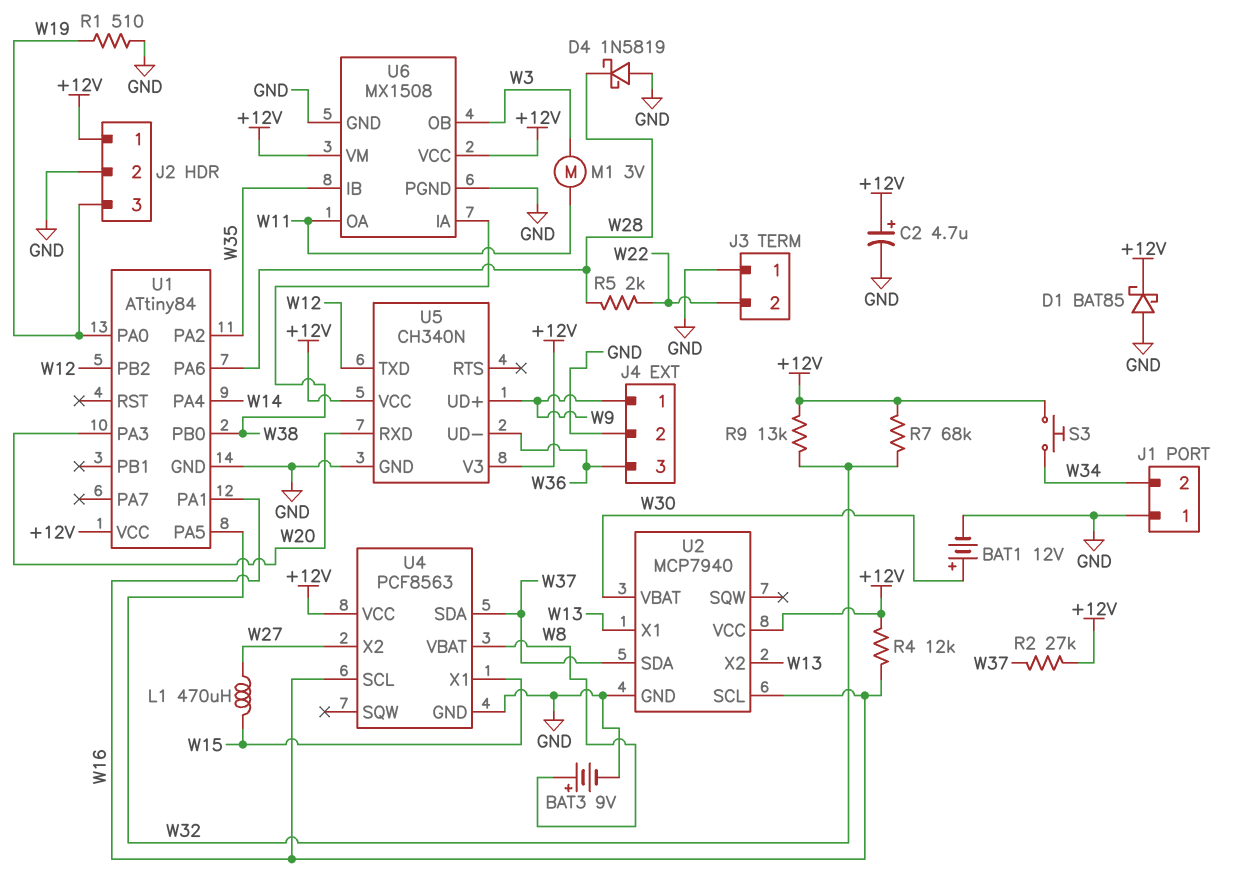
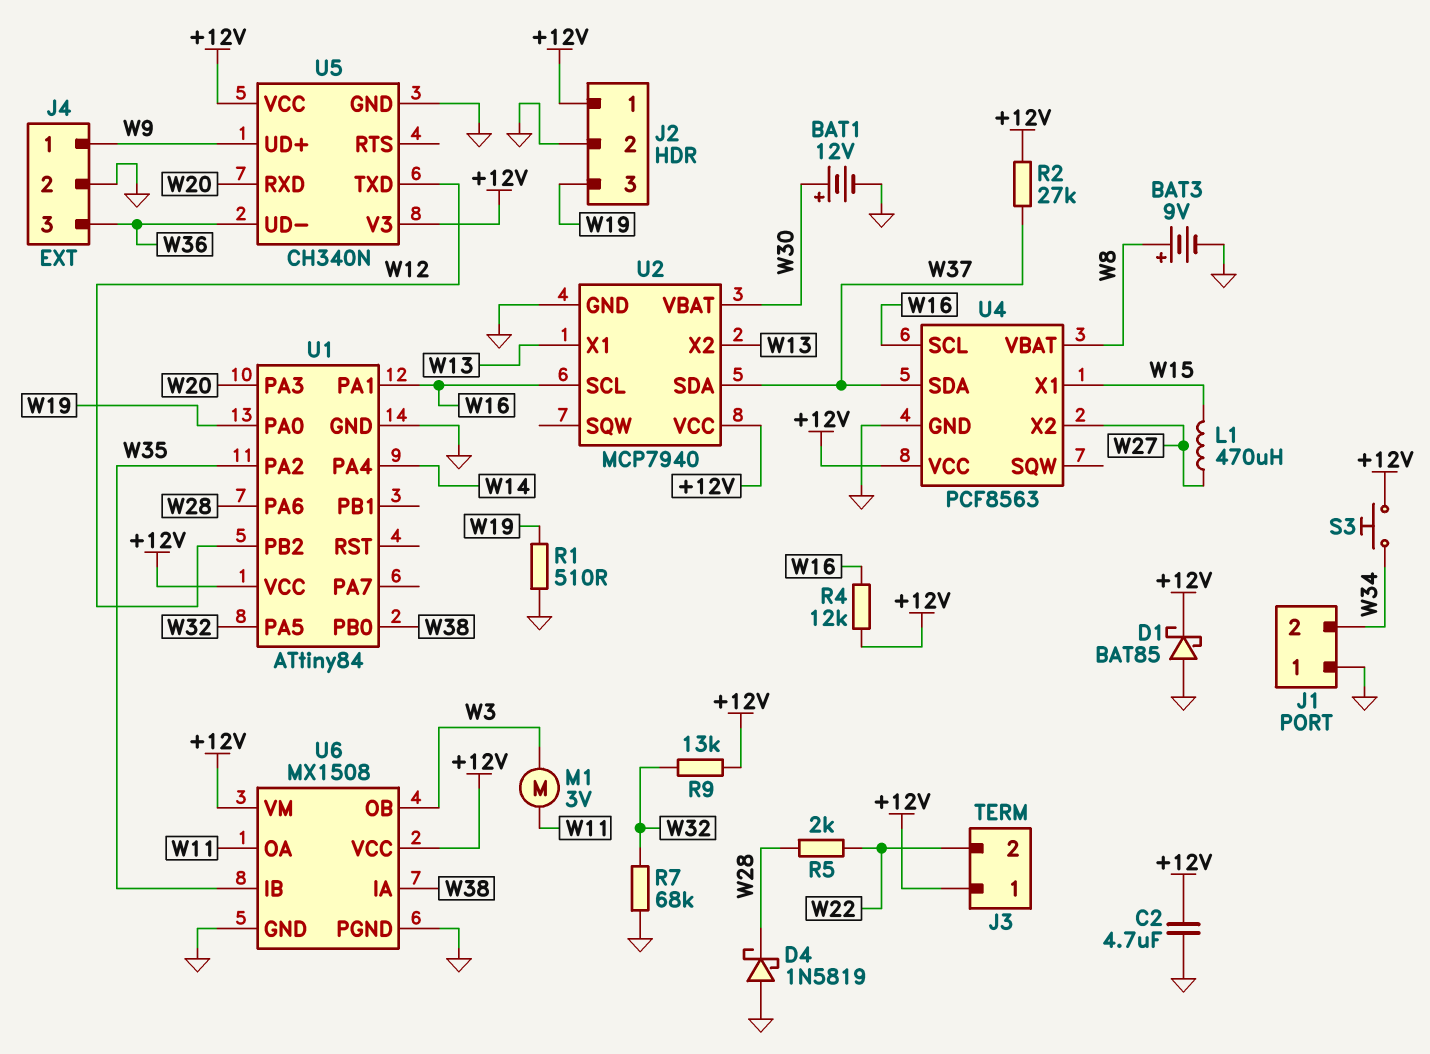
C2: 4.7uF (plus +12V, minus GND) -> 4.7uF (+12V, GND)
J3 pin 1: GND -> +12V
R7: 68k (+12V, W32) -> 68k (GND, W32)

